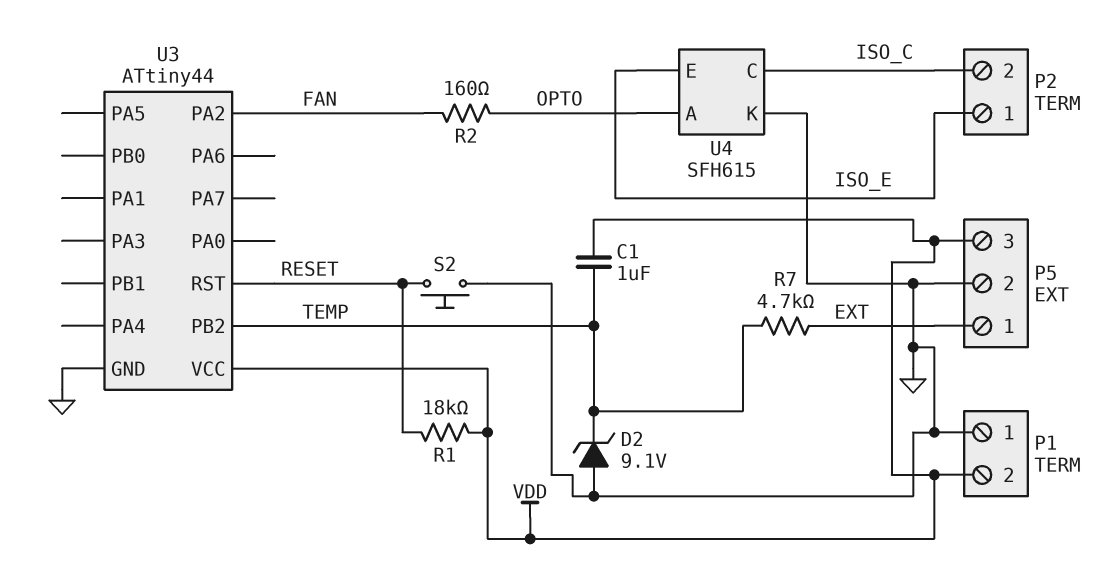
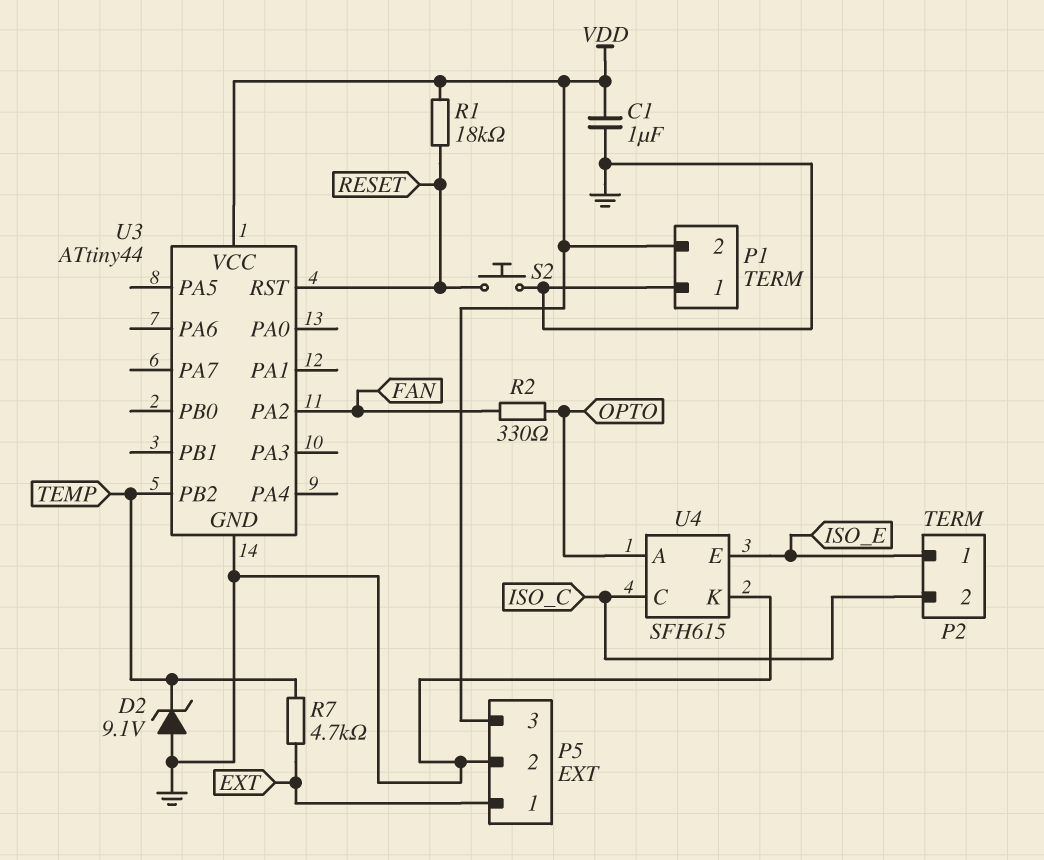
C1: 1uF (TEMP, VDD) -> 1uF (GND, VDD)
R2: 160 (FAN, OPTO) -> 330 (FAN, OPTO)

